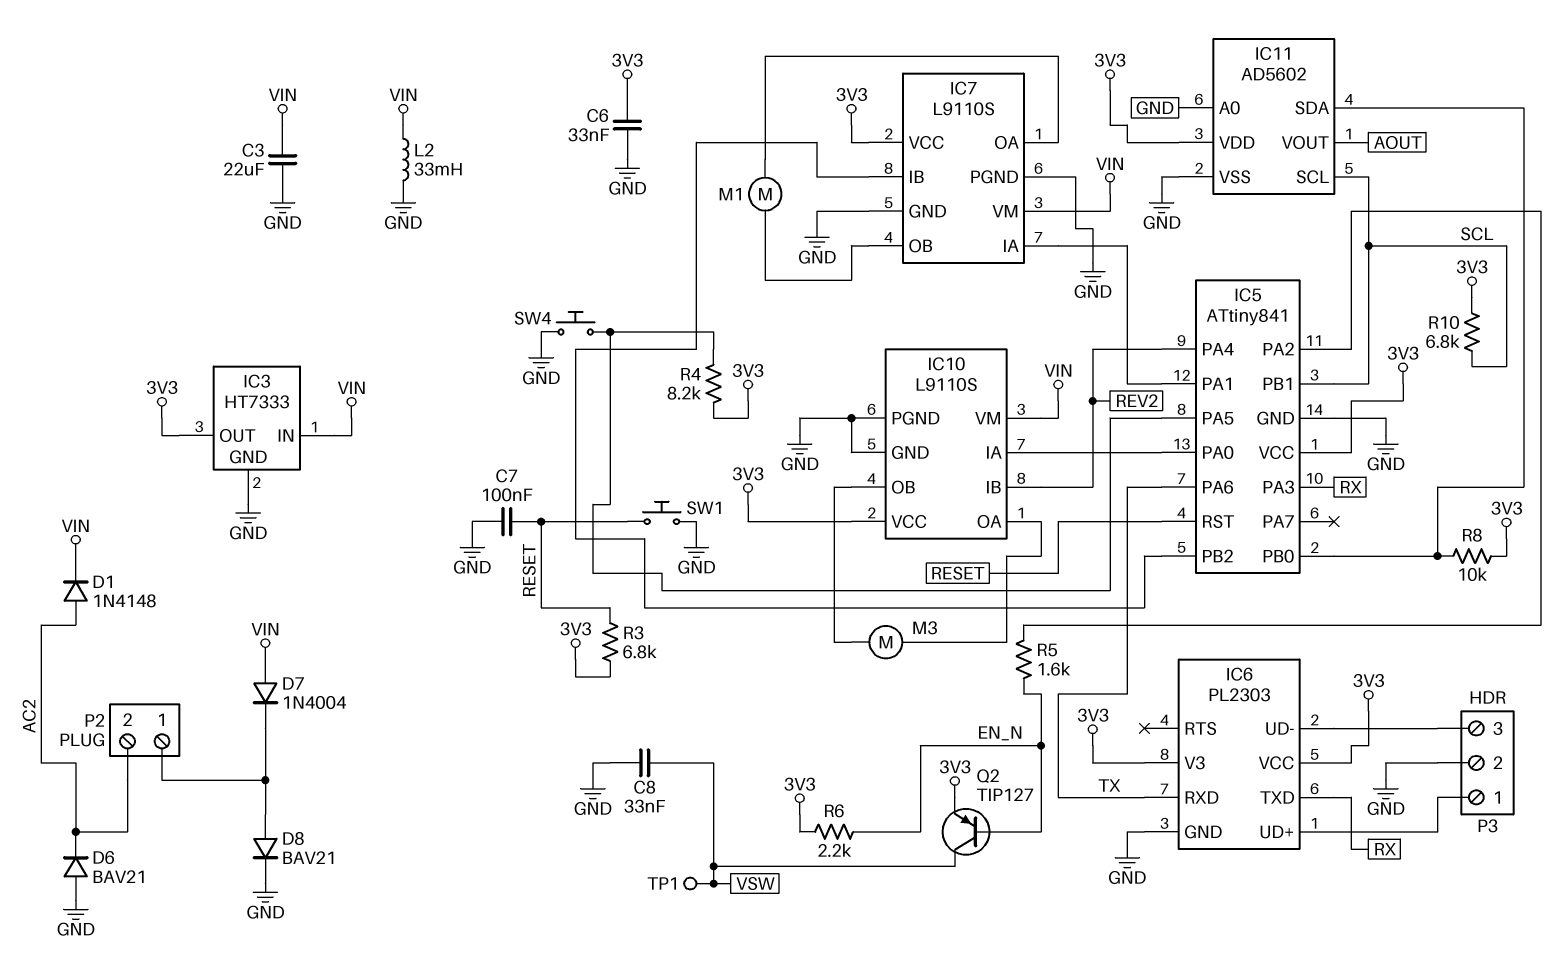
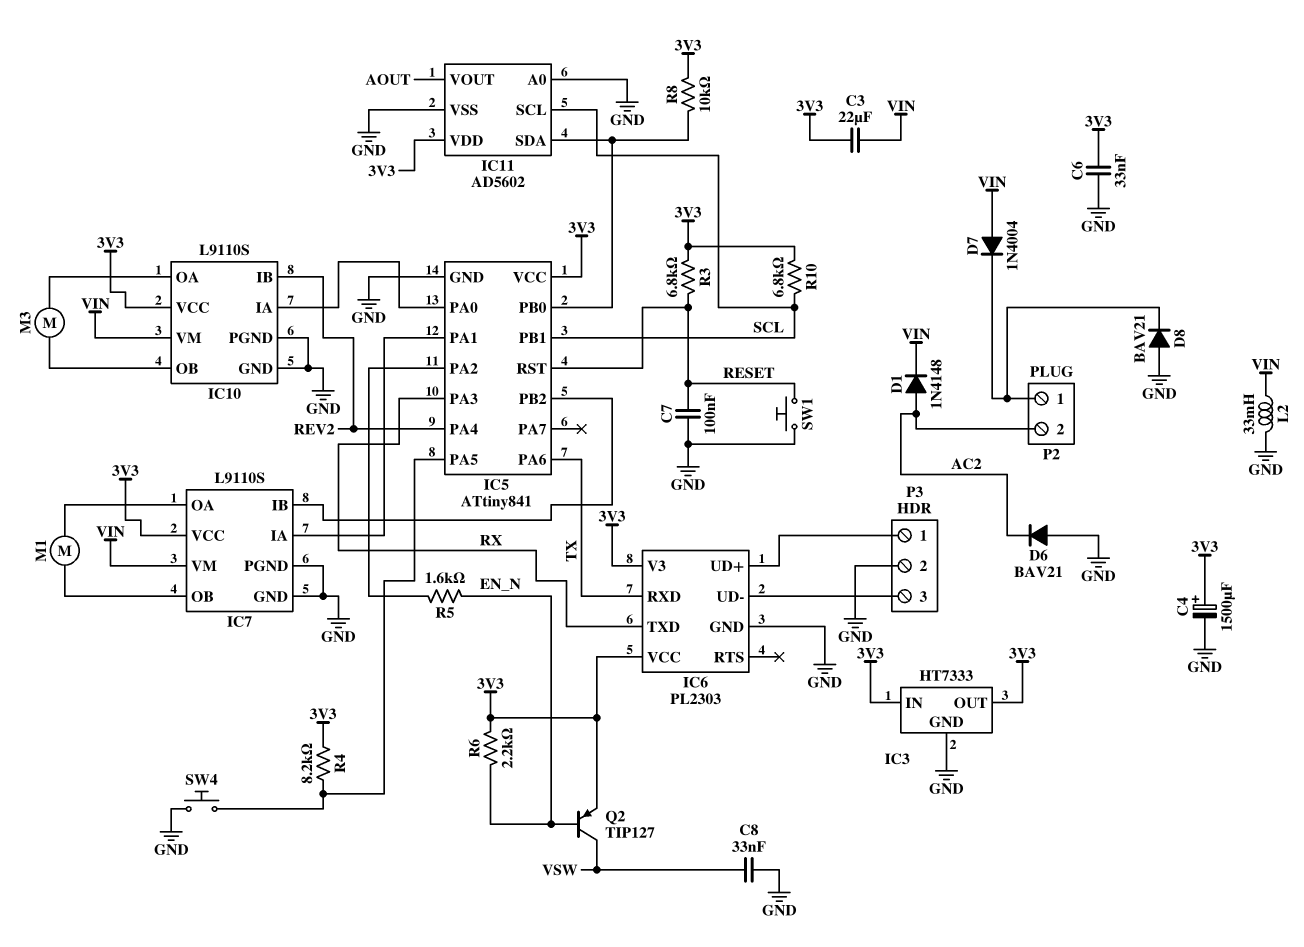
C3: 22uF (GND, VIN) -> 22uF (3V3, VIN)
C4: none -> 1500uF (plus 3V3, minus GND)
D8: diode BAV21 (A P2/1, K GND) -> diode BAV21 (A GND, K P2/1)
IC3 pin IN: VIN -> 3V3
TP1: test point (VSW) -> none

